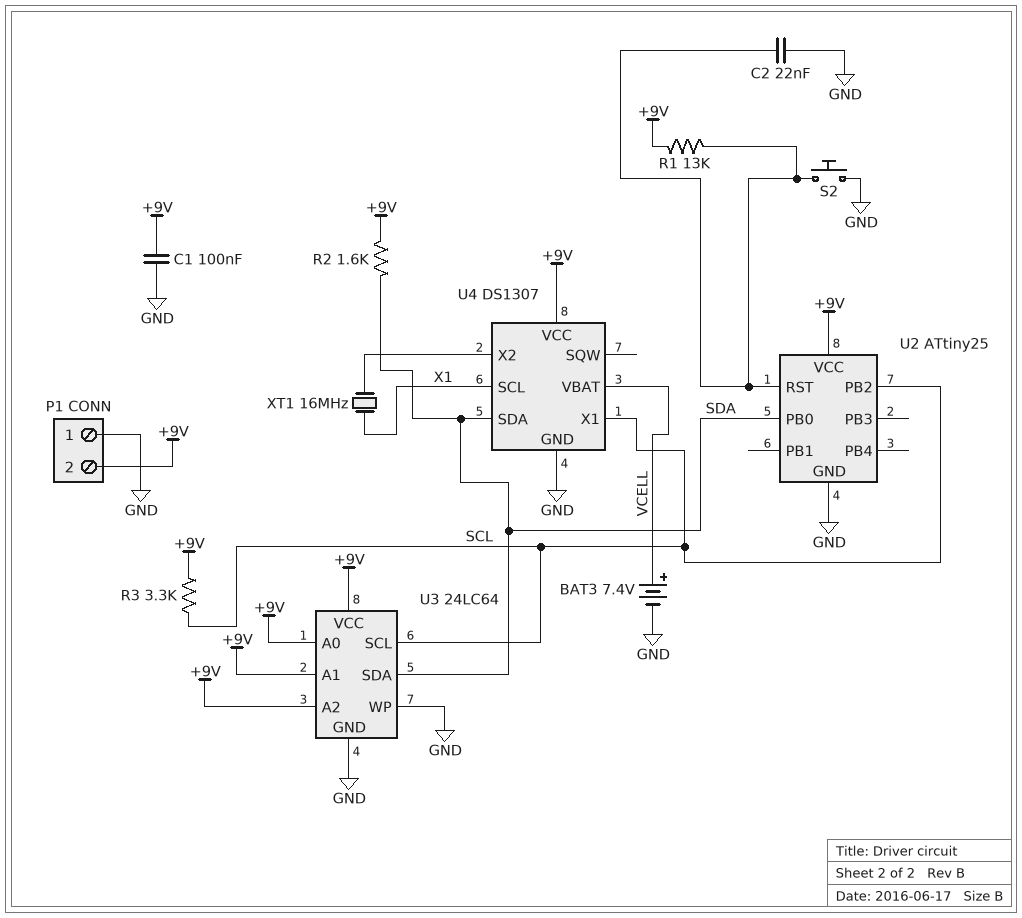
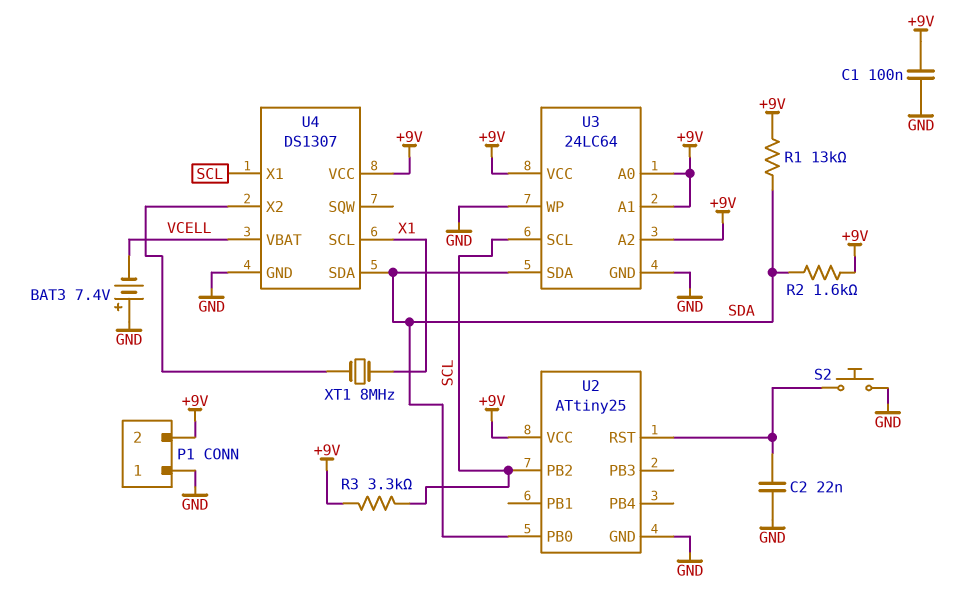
BAT3: 7.4V (plus VCELL, minus GND) -> 7.4V (plus GND, minus VCELL)
R1: 13k (+9V, U2/RST) -> 13k (+9V, SDA)
XT1: 16MHz (U4/X2, X1) -> 8MHz (U4/X2, X1)

